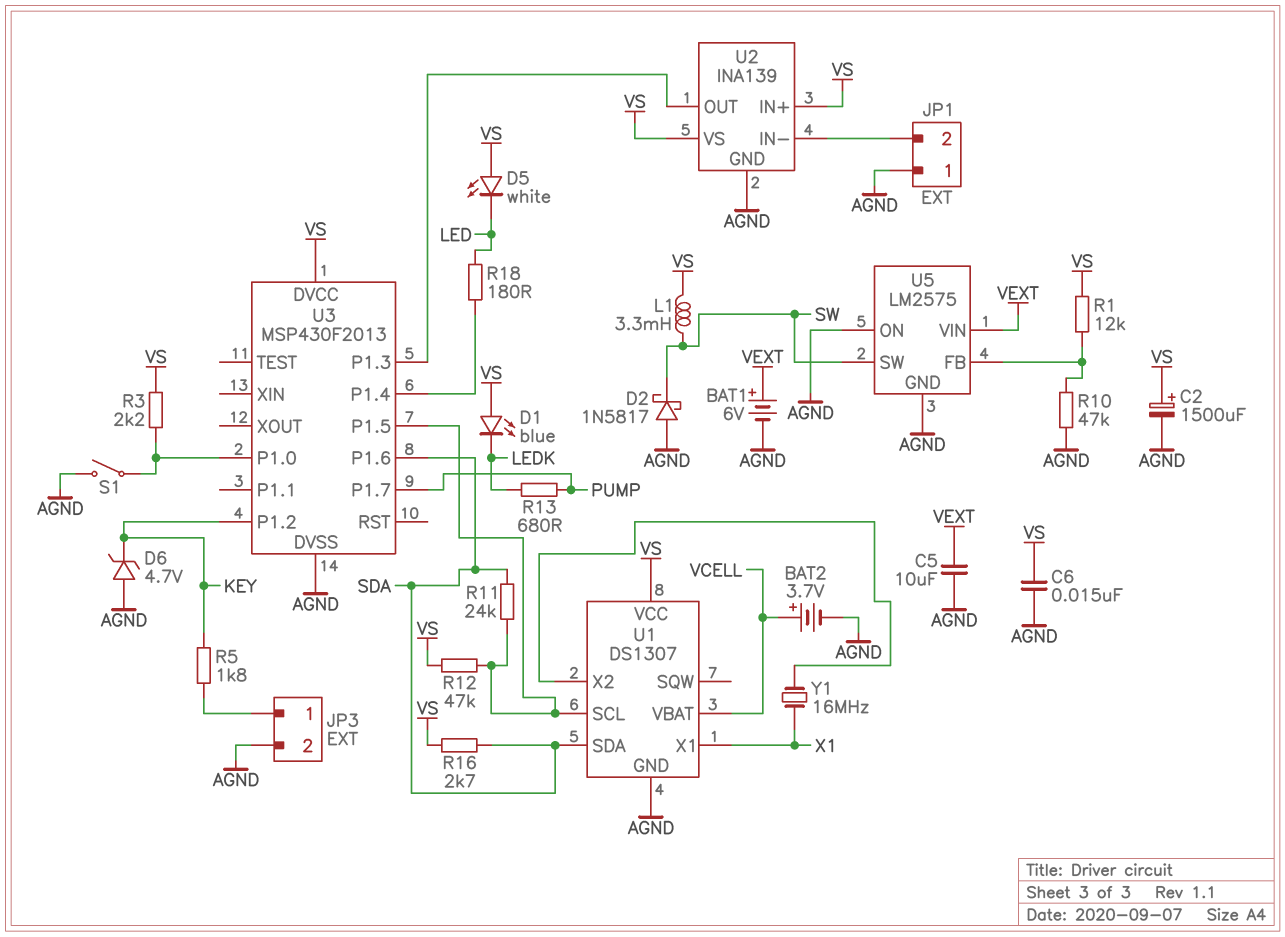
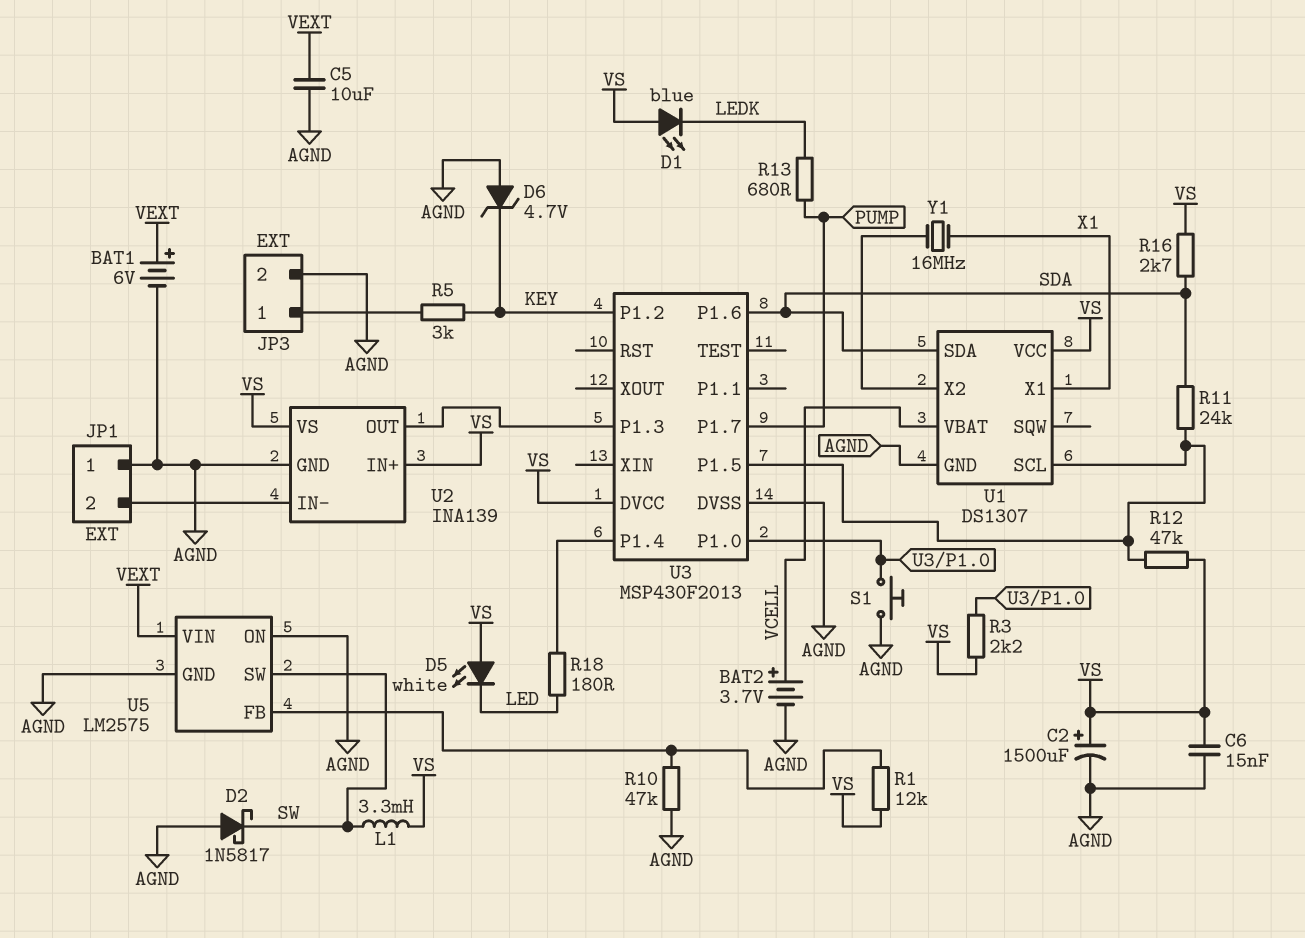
R5: 1.8k (JP3/1, KEY) -> 3k (JP3/1, KEY)
S1: switch (AGND, U3/P1.0) -> button (AGND, U3/P1.0)

